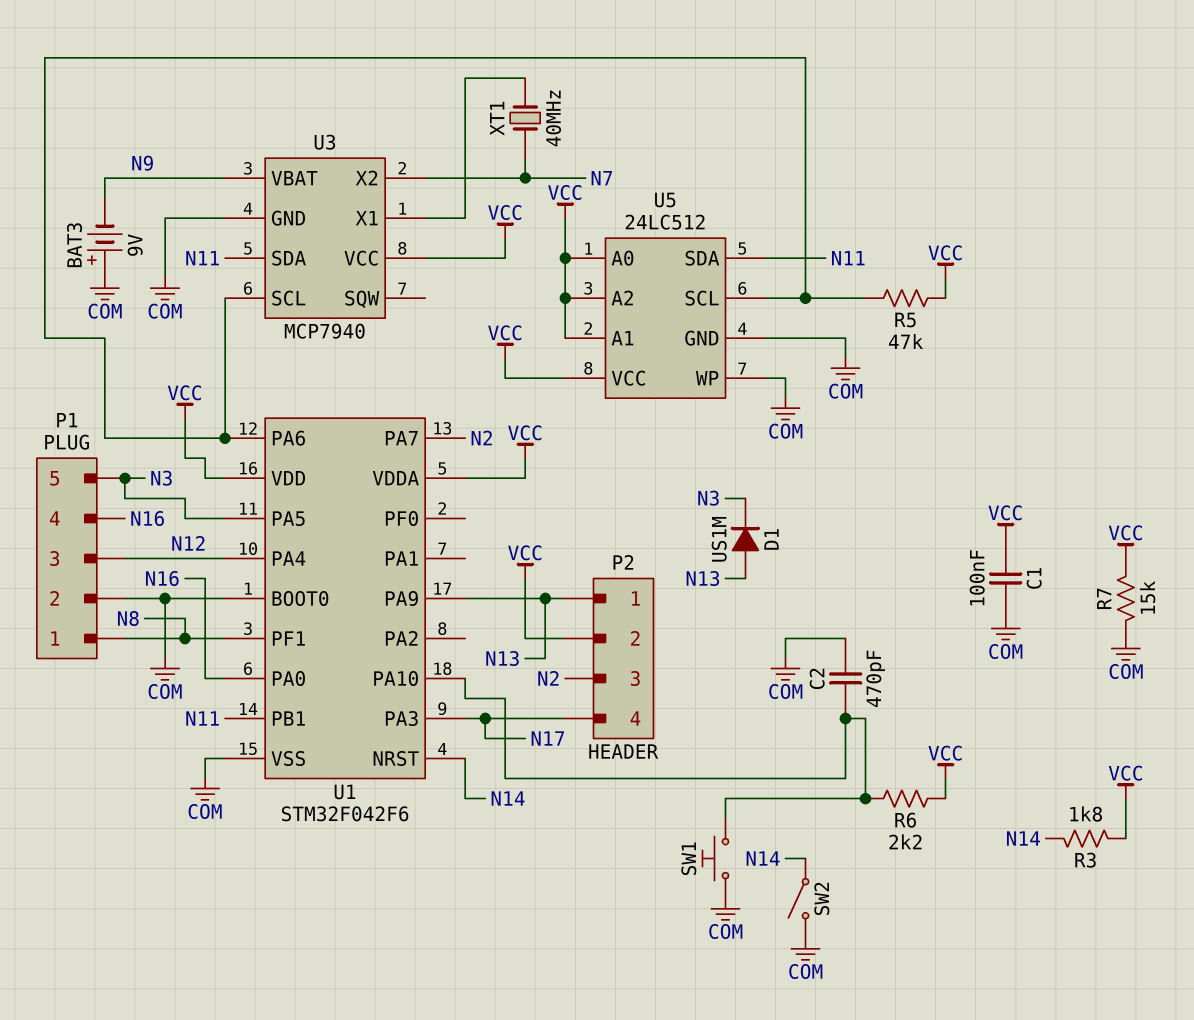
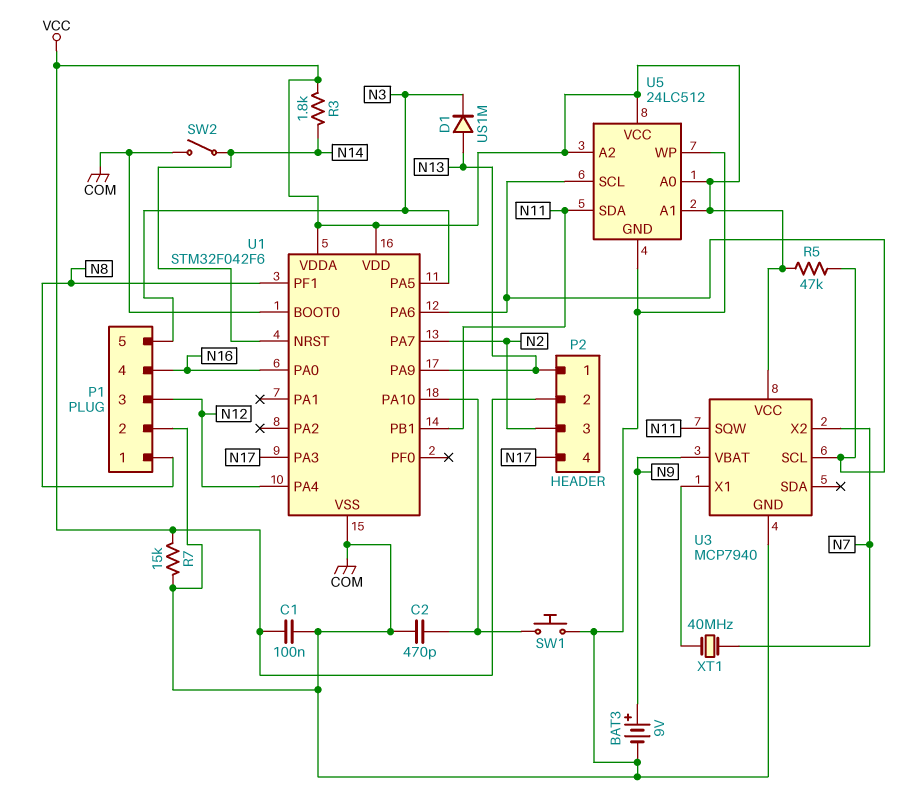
BAT3: 9V (plus COM, minus N9) -> 9V (plus N9, minus COM)
R6: 2.2k (U1/PA10, VCC) -> none
U3 pin SDA: N11 -> none
U3 pin SQW: none -> N11

